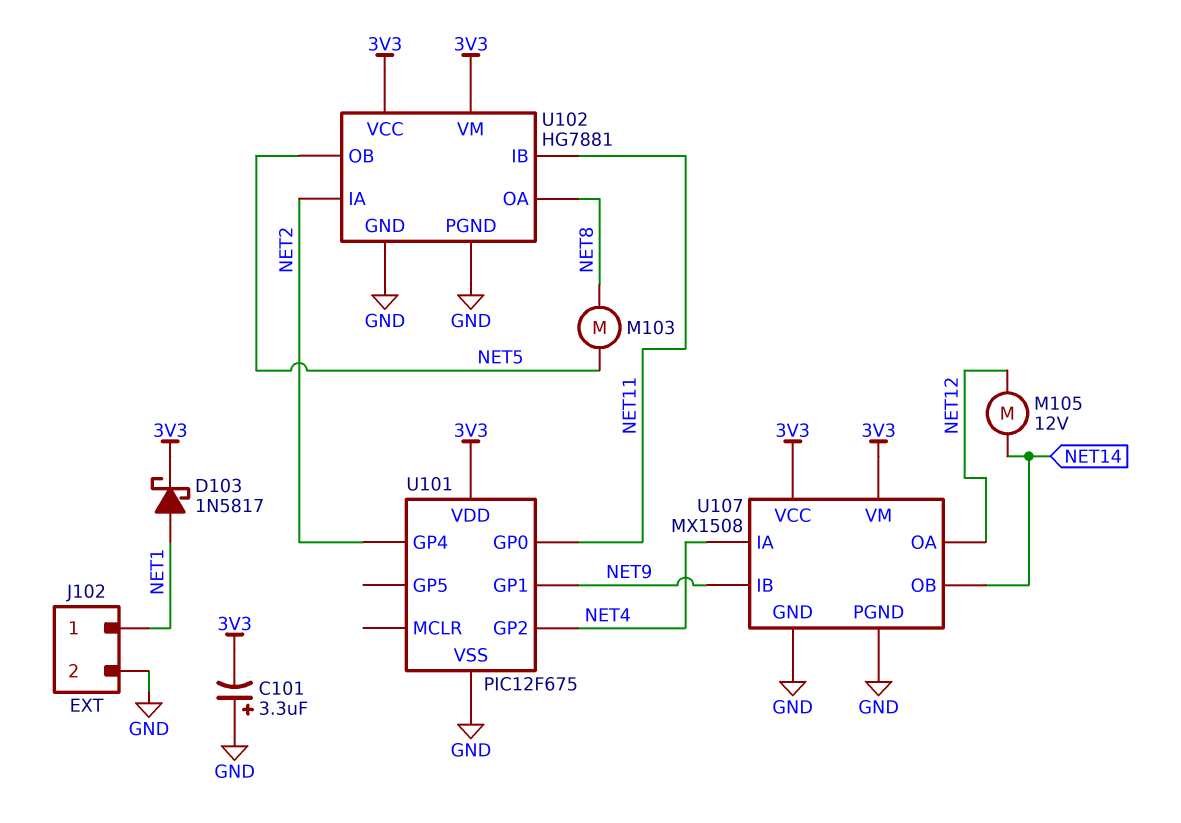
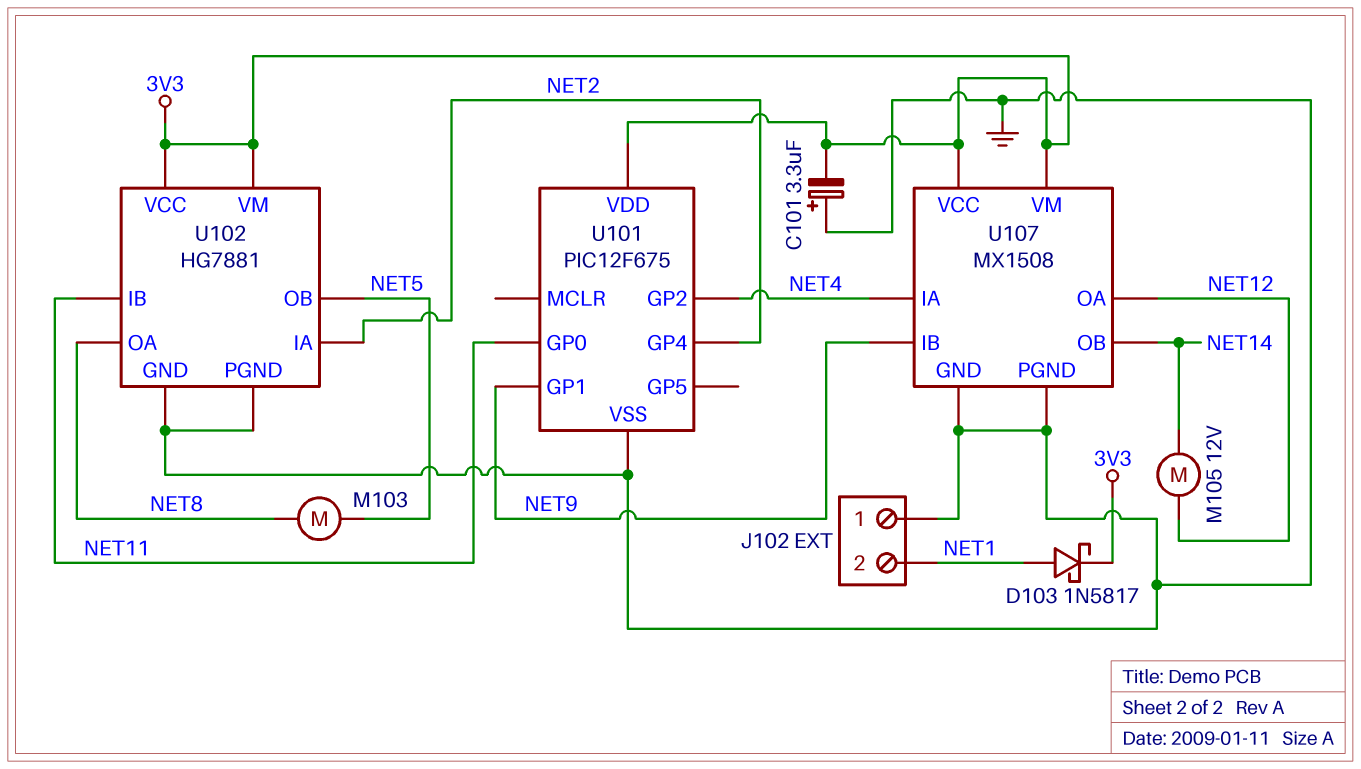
J102 pin 1: NET1 -> GND
J102 pin 2: GND -> NET1

